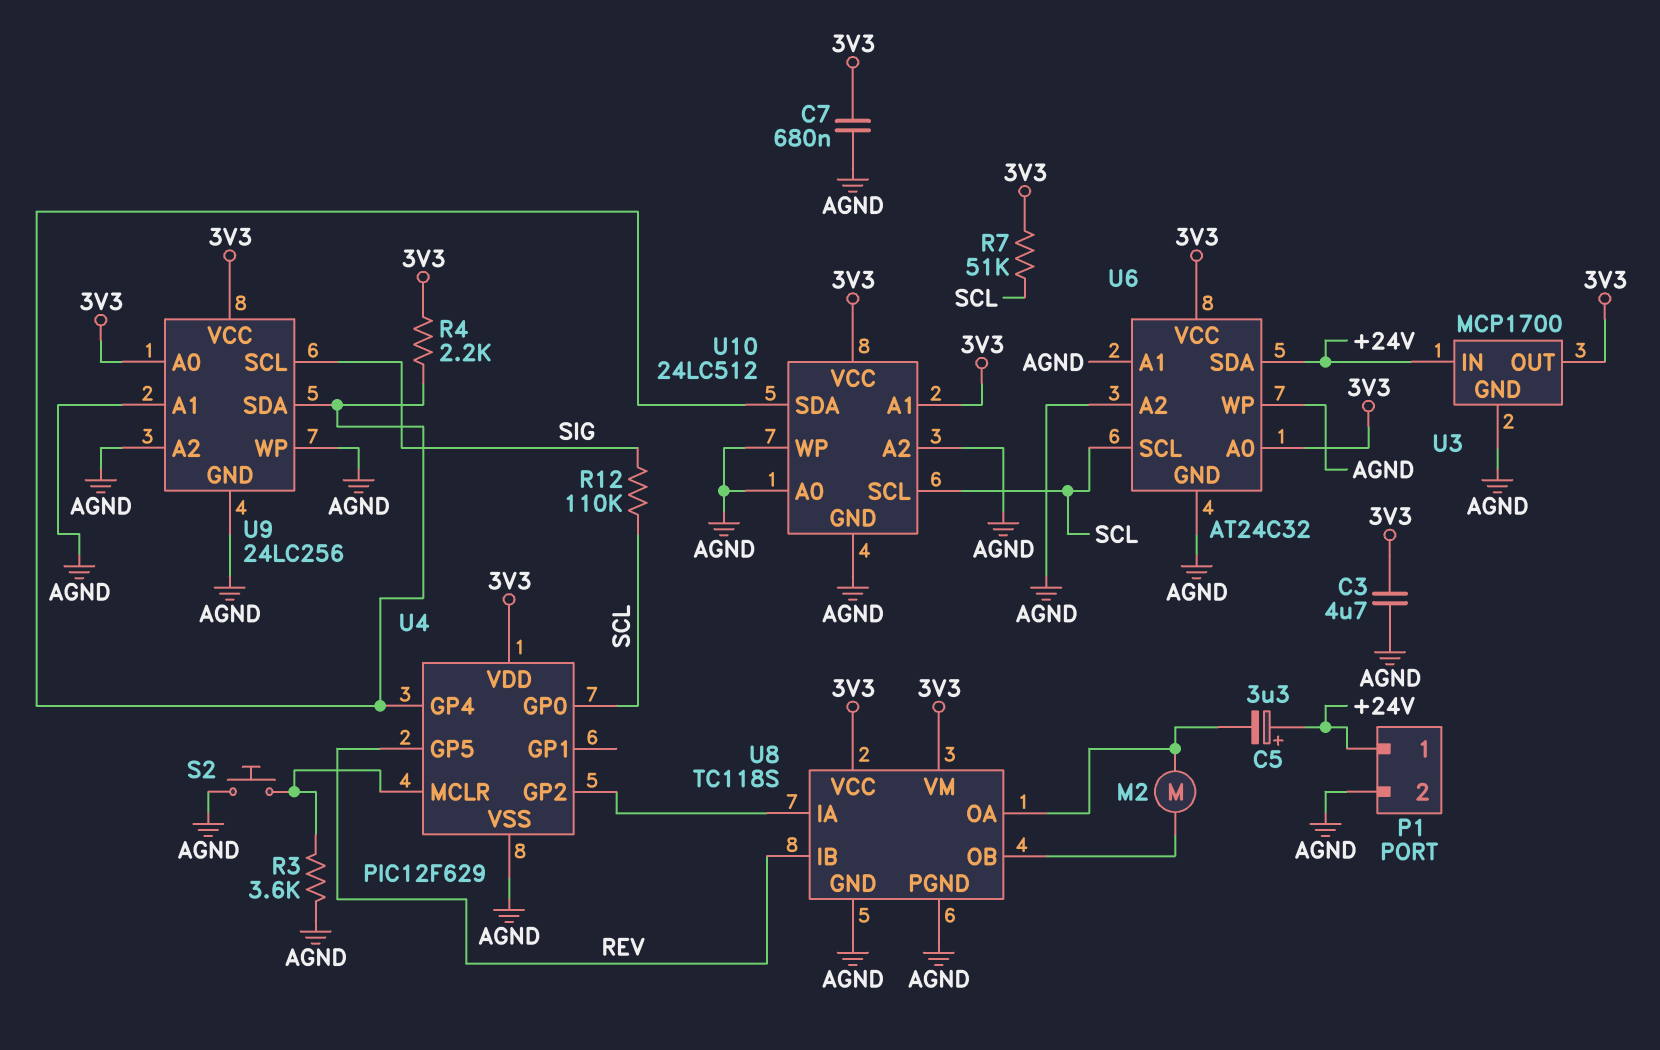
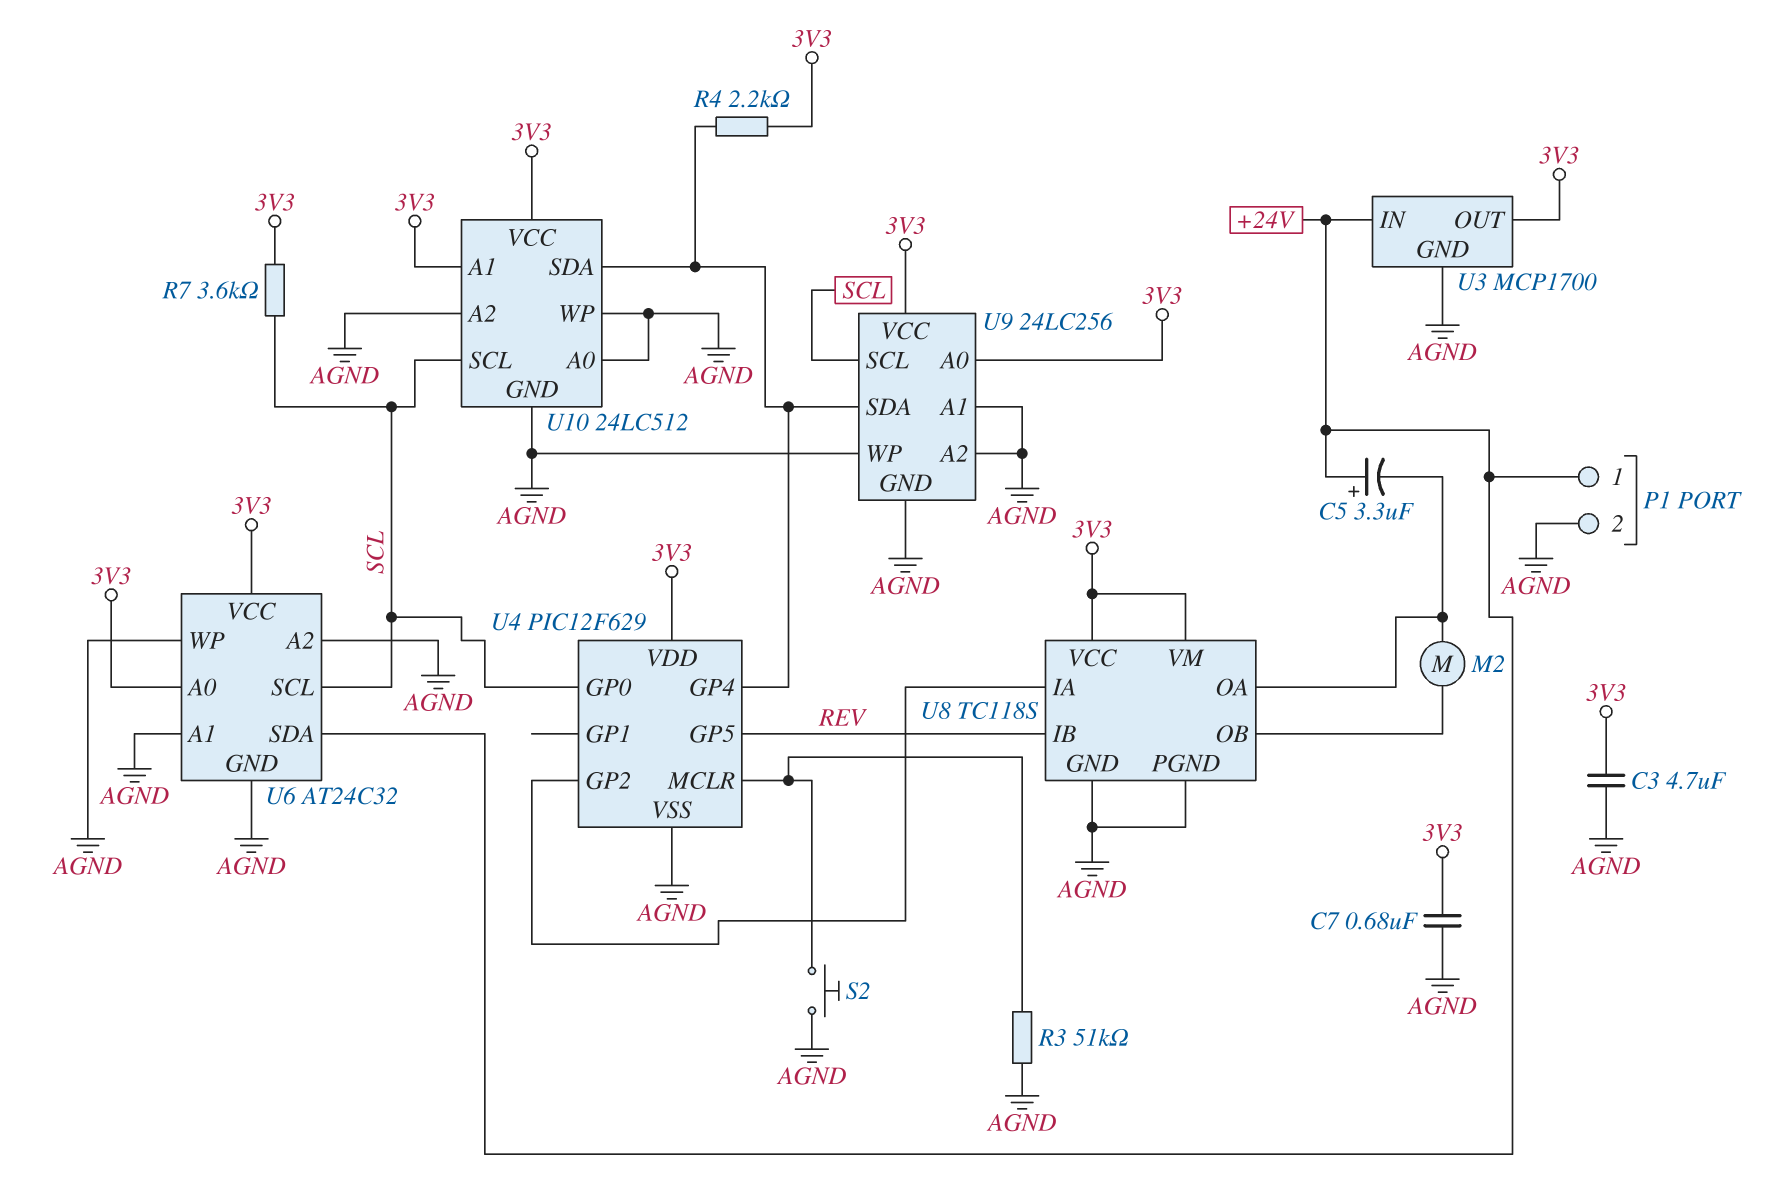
R3: 3.6k (AGND, U4/MCLR) -> 51k (AGND, U4/MCLR)
R7: 51k (3V3, SCL) -> 3.6k (3V3, SCL)
R12: 110k (SCL, SIG) -> none
U9 pin SCL: SIG -> SCL

